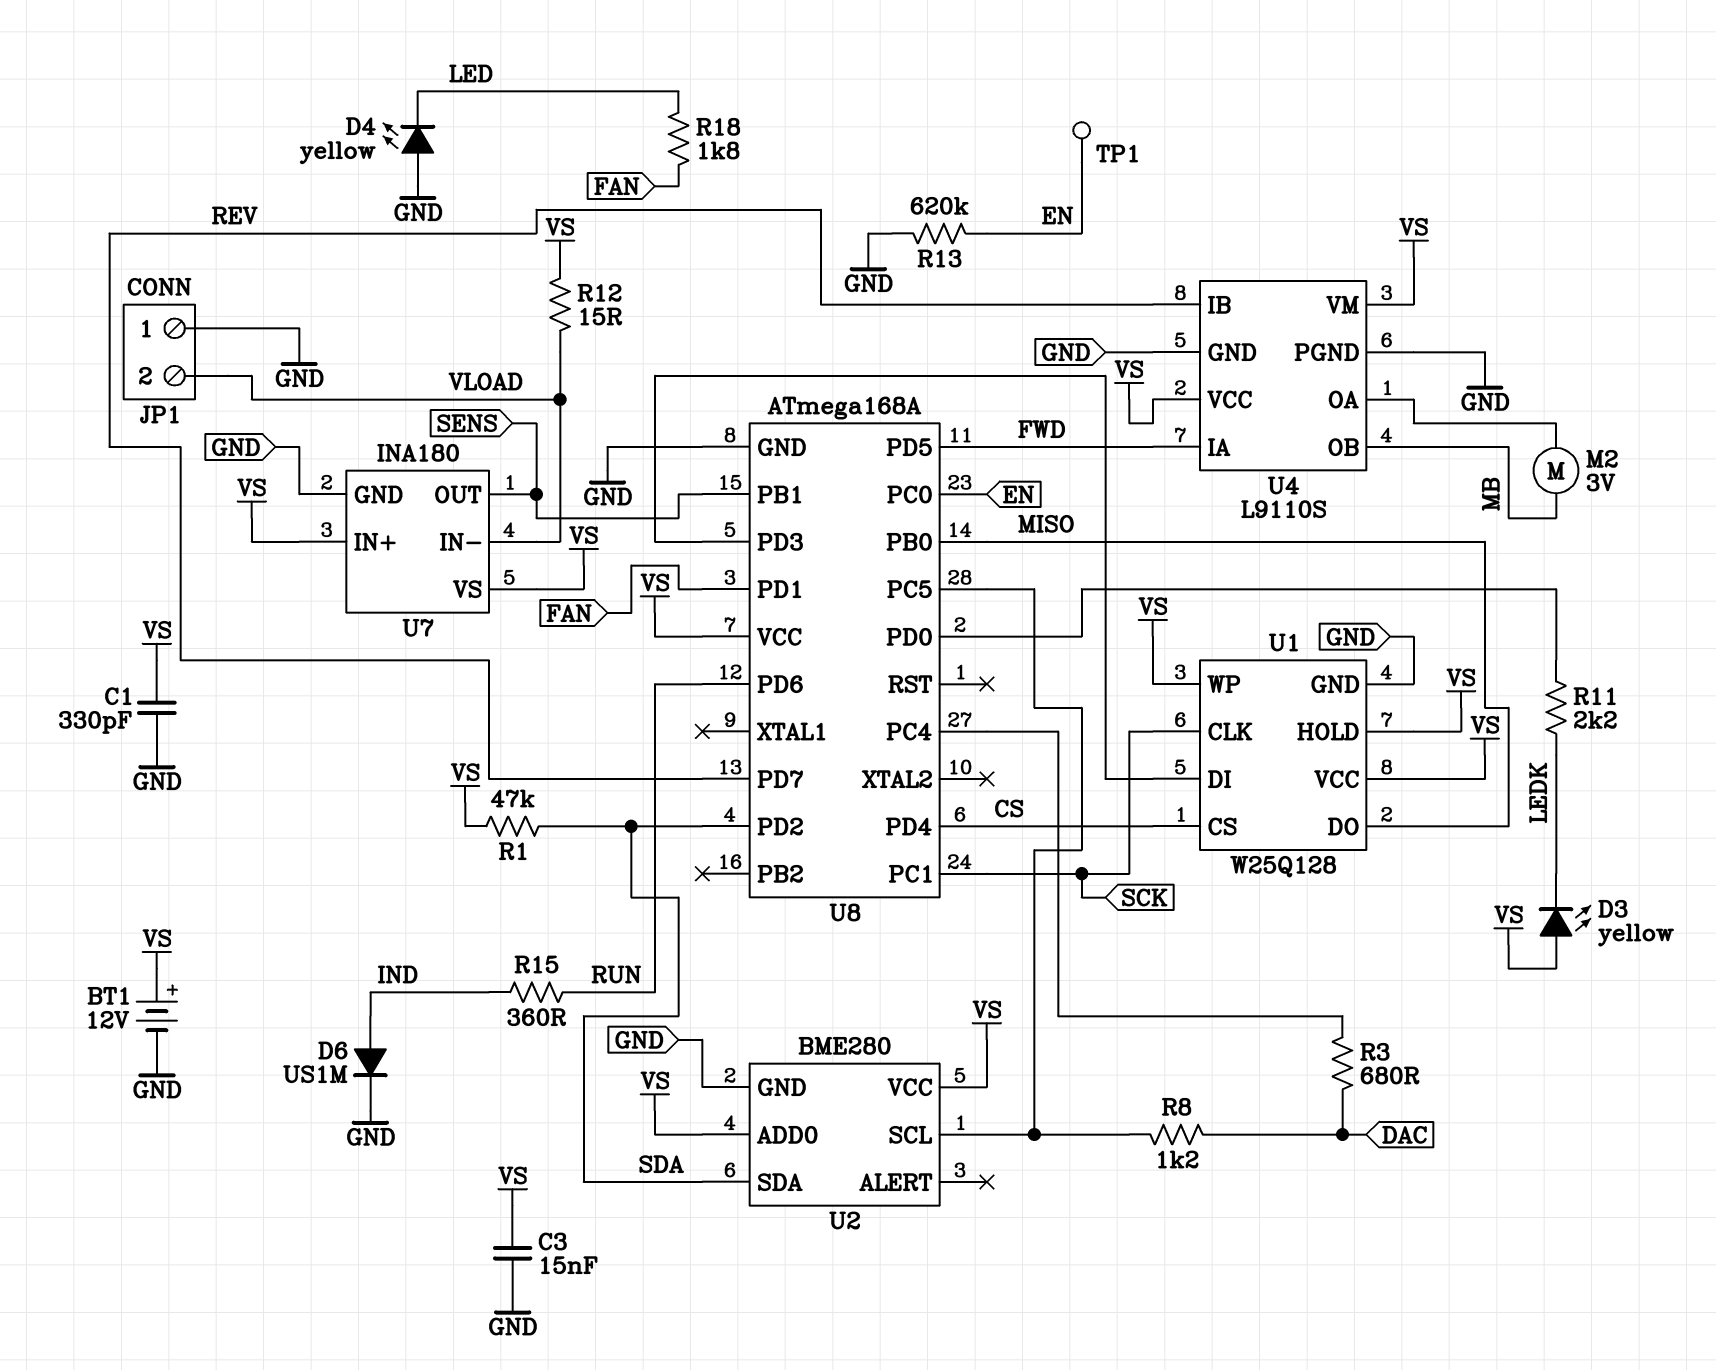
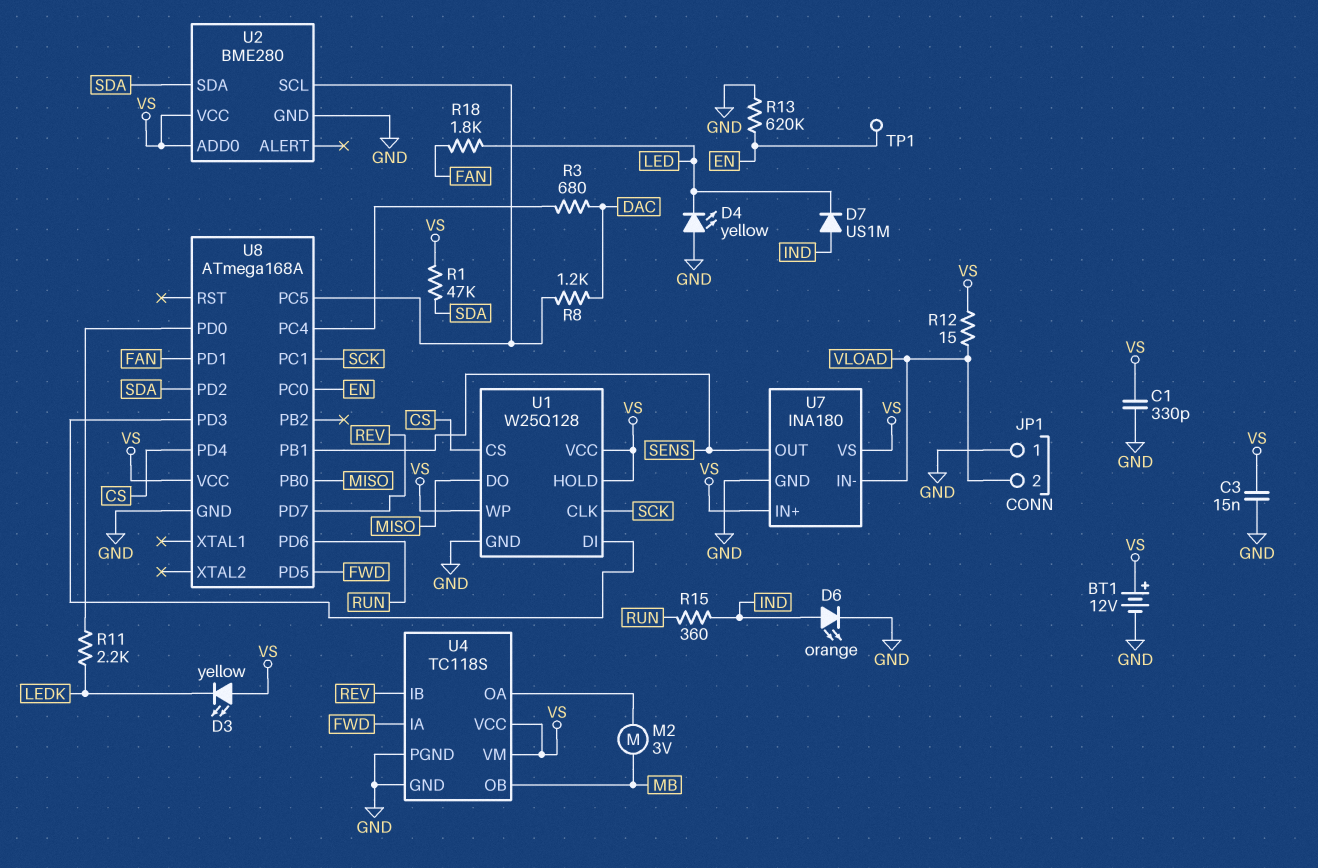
D6: diode US1M (A IND, K GND) -> LED orange (A IND, K GND)
D7: none -> diode US1M (A IND, K LED)
U4: L9110S -> TC118S

